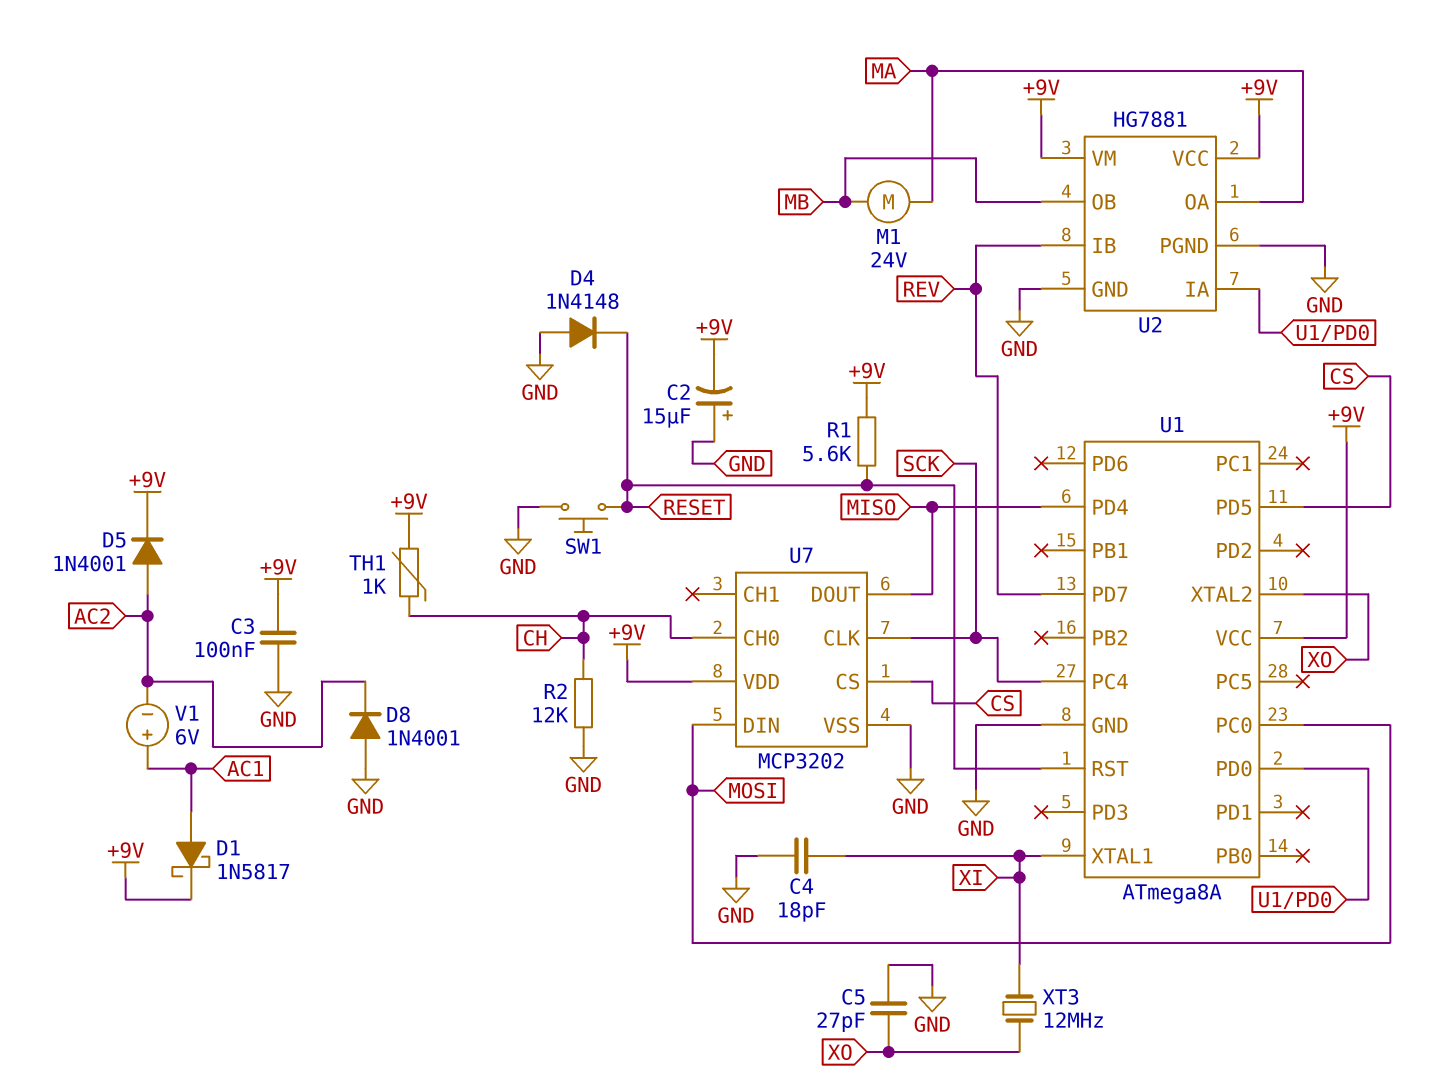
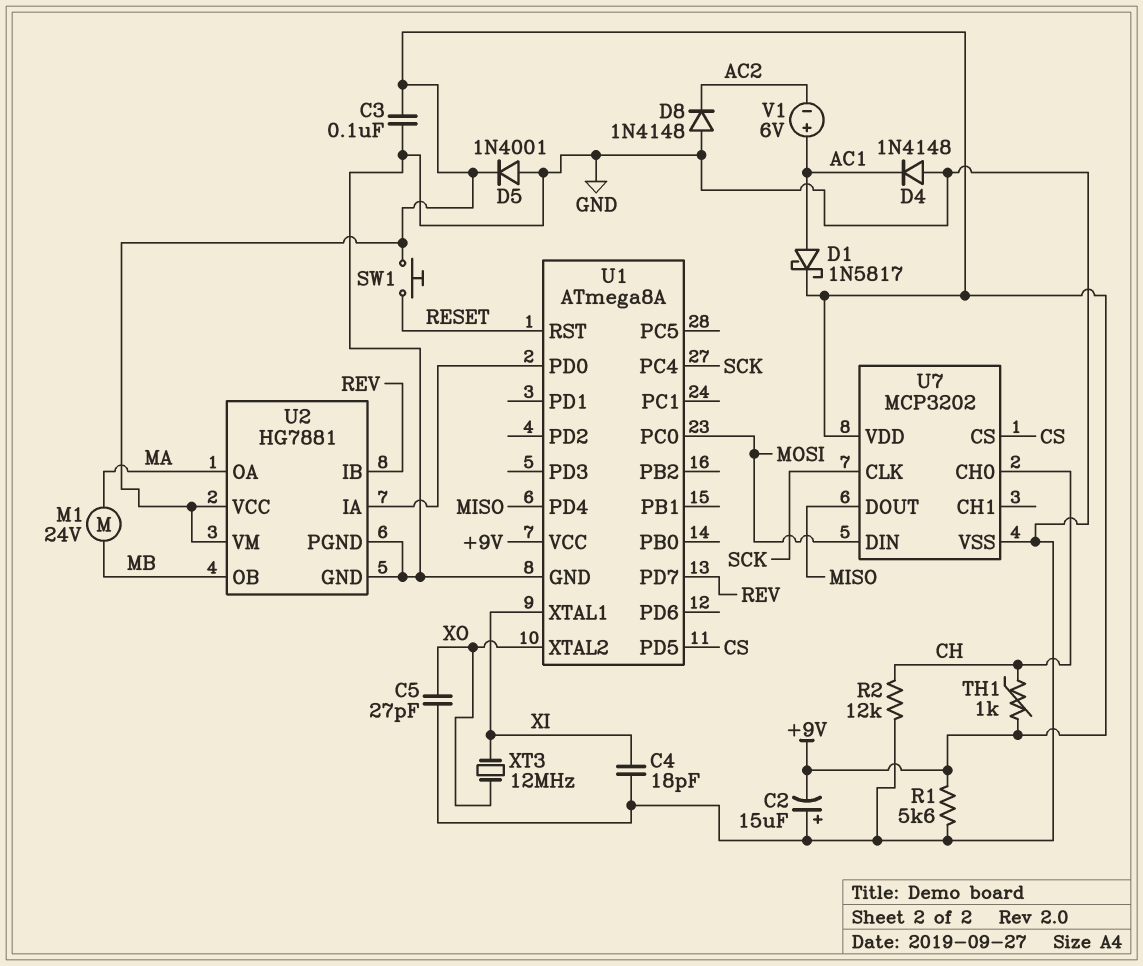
D4: diode 1N4148 (A GND, K RESET) -> diode 1N4148 (A GND, K AC1)
D5: diode 1N4001 (A AC2, K +9V) -> diode 1N4001 (A GND, K +9V)
D8: diode 1N4001 (A GND, K AC2) -> diode 1N4148 (A GND, K AC2)
R1: 5.6k (+9V, RESET) -> 5.6k (+9V, GND)
SW1: button (GND, RESET) -> button (+9V, RESET)

